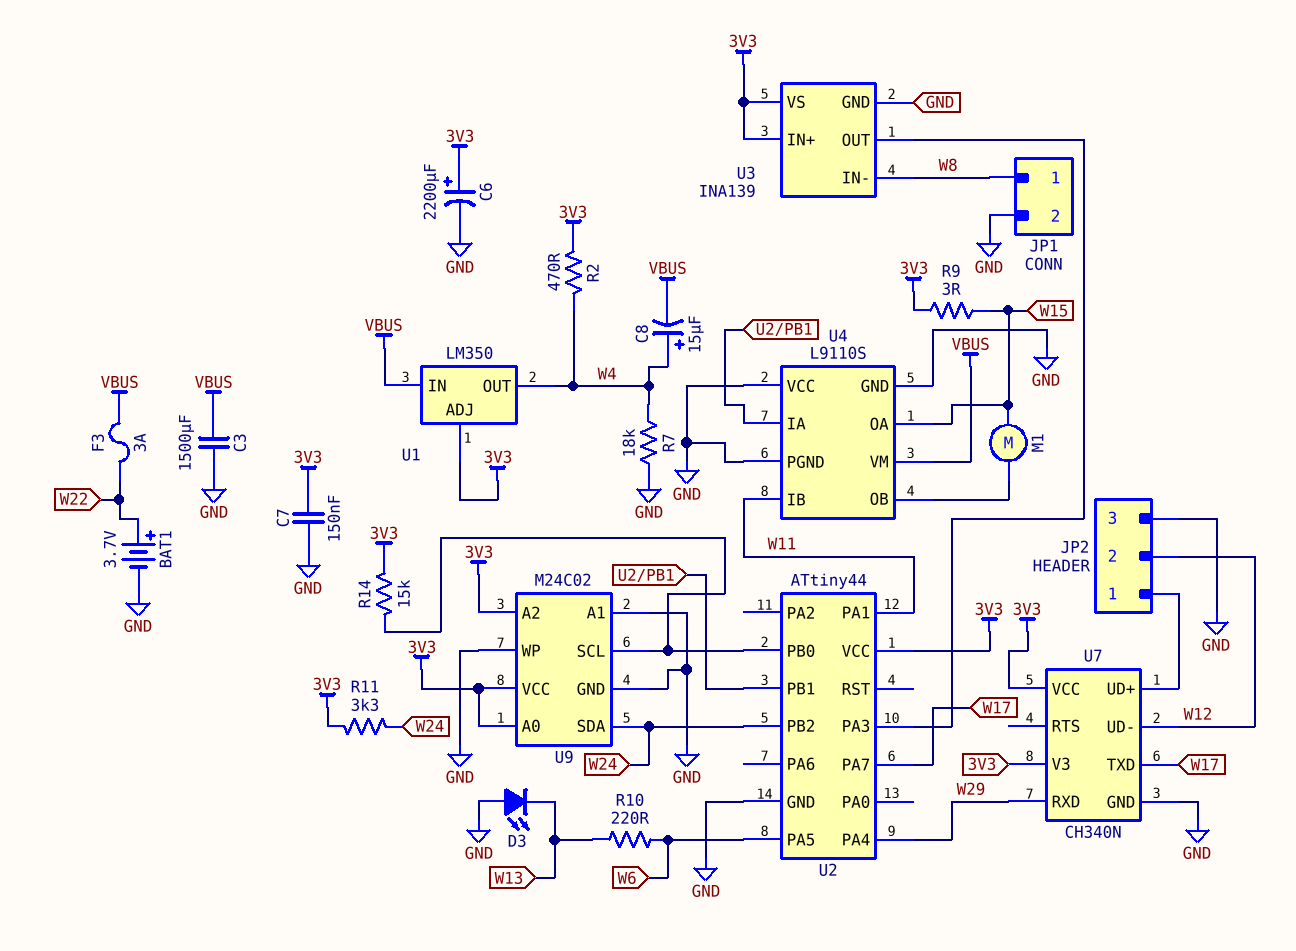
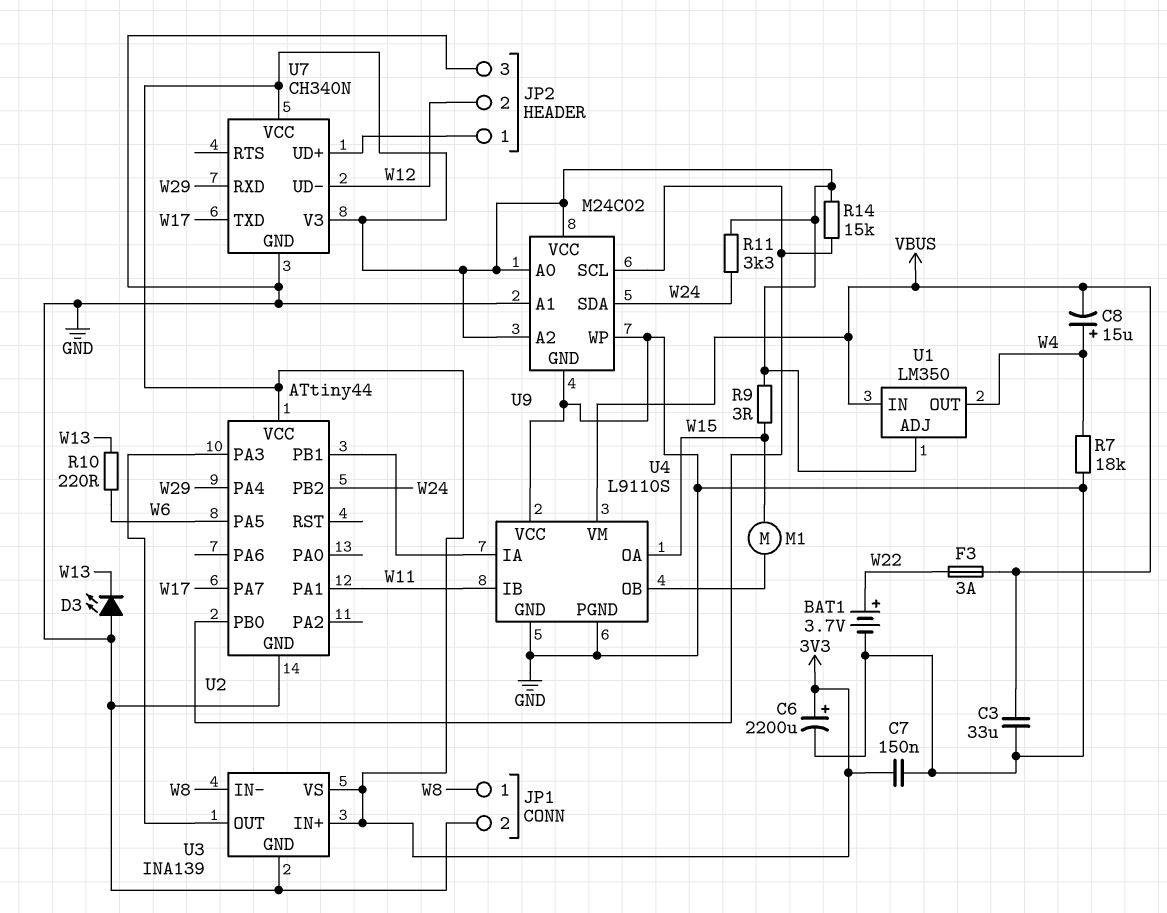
C3: 1500uF (GND, VBUS) -> 33uF (GND, VBUS)
R2: 470 (3V3, W4) -> none

